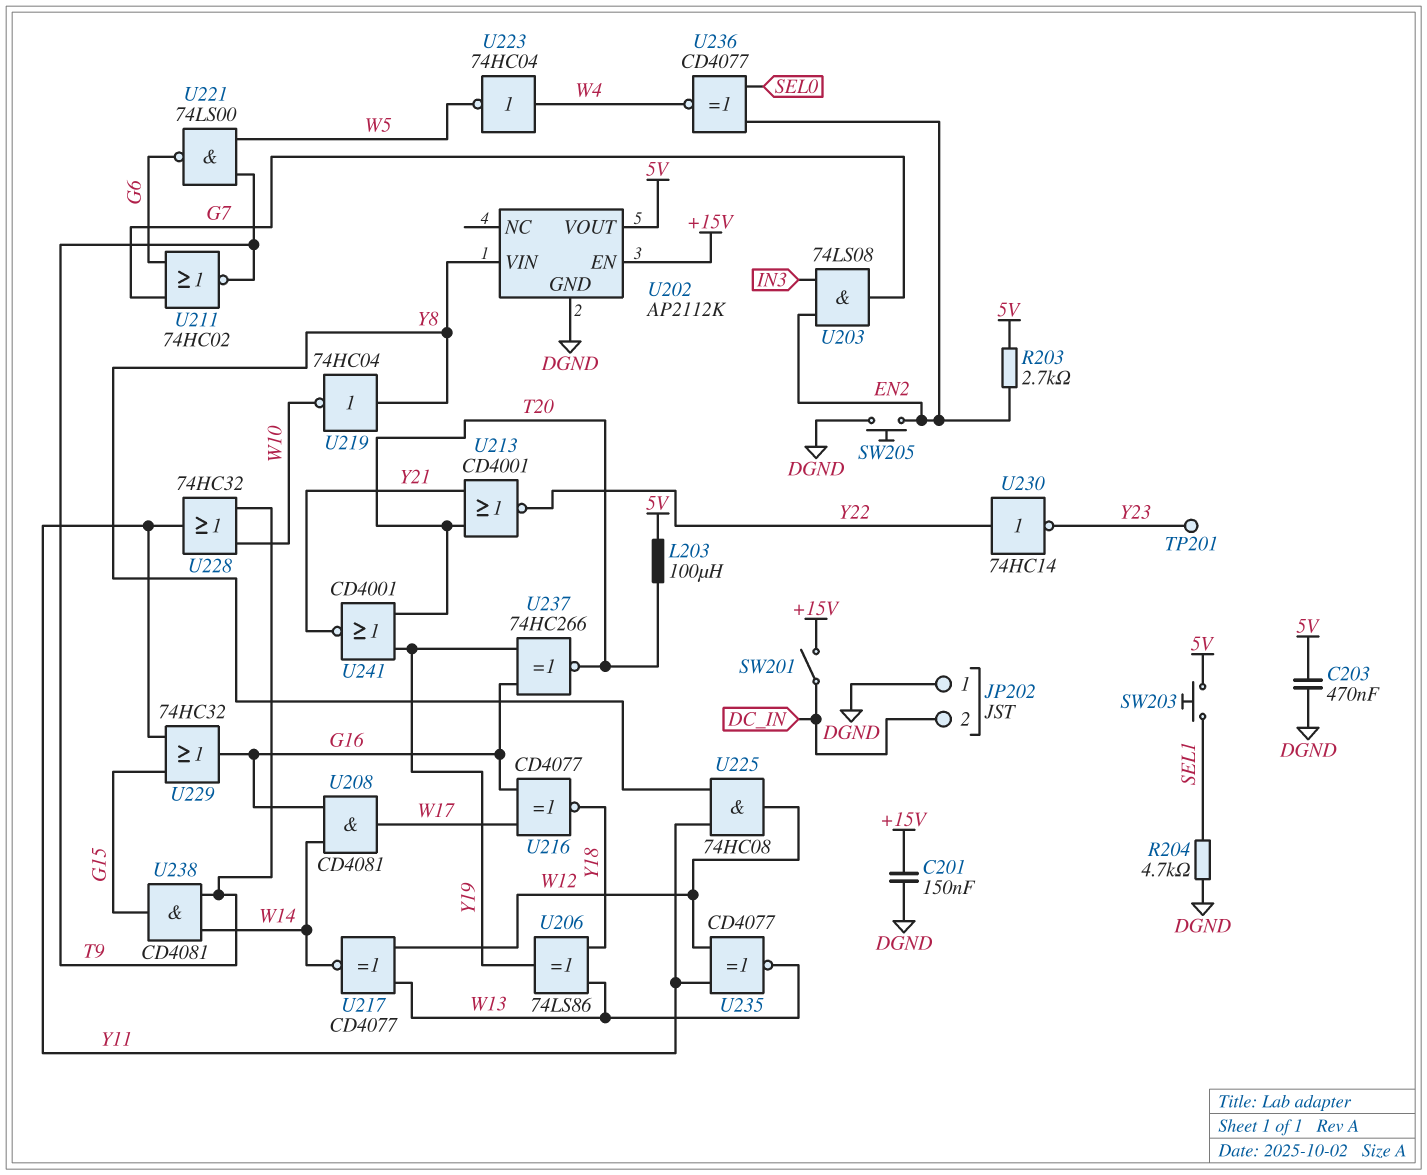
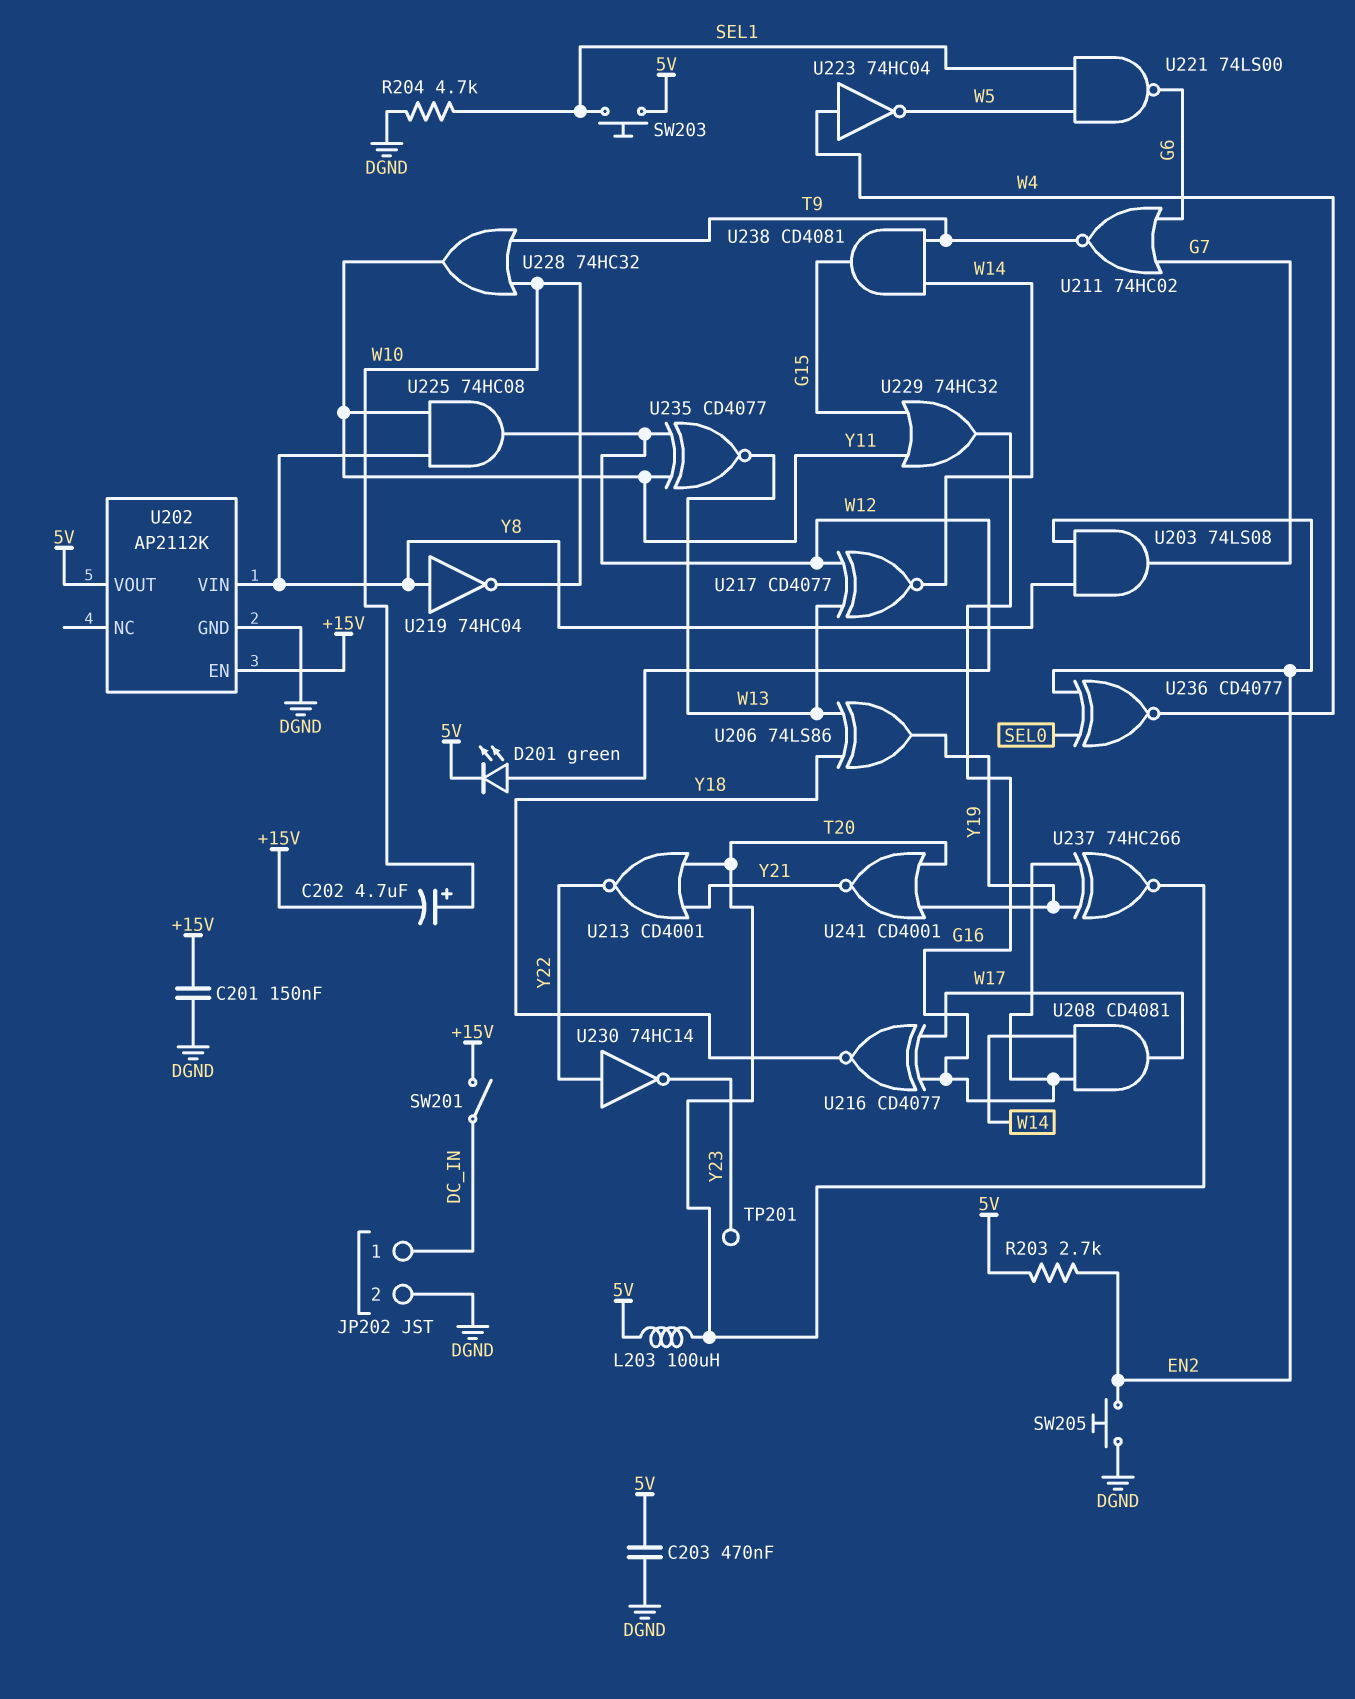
C202: none -> 4.7uF (plus W10, minus +15V)
D201: none -> LED green (A W12, K 5V)
JP202 pin 1: DGND -> DC_IN
JP202 pin 2: DC_IN -> DGND
U203: AND 74LS08 (in EN2, in IN3, out G7) -> AND 74LS08 (in EN2, in Y8, out G7)
U221: NAND 74LS00 (in T9, in W5, out G6) -> NAND 74LS00 (in SEL1, in W5, out G6)

